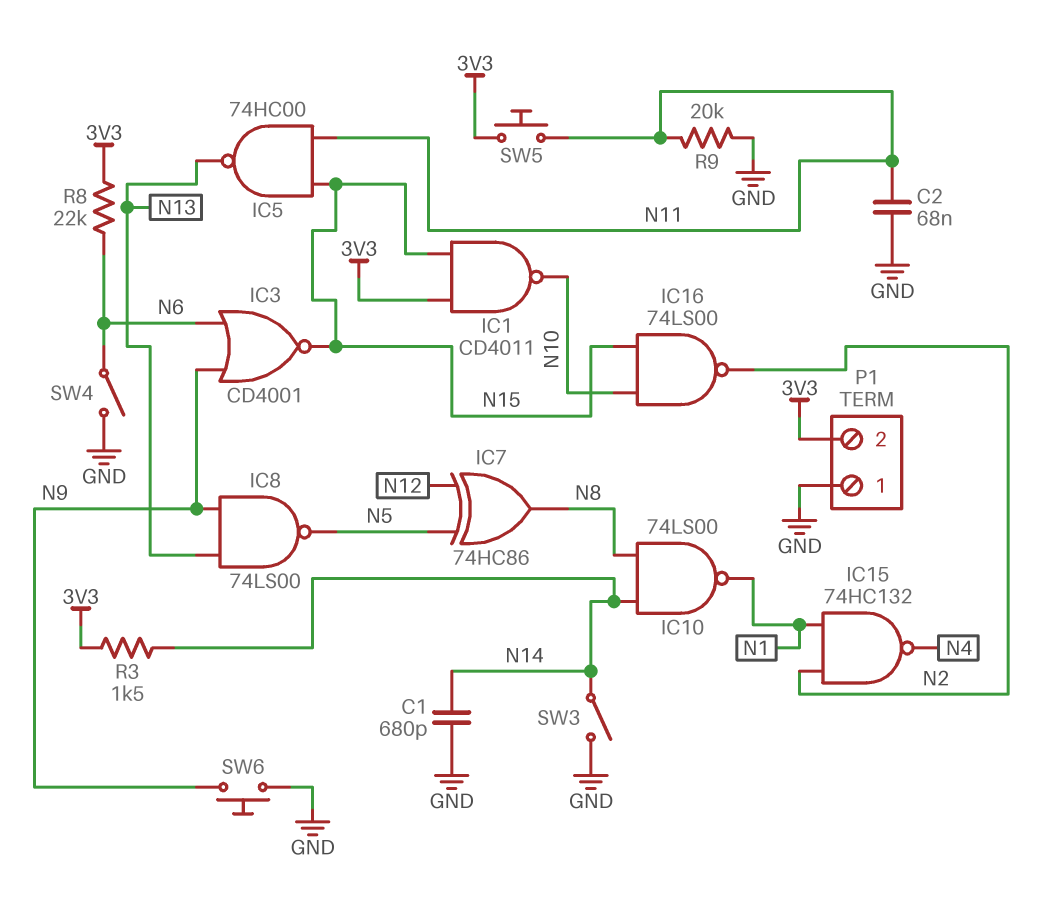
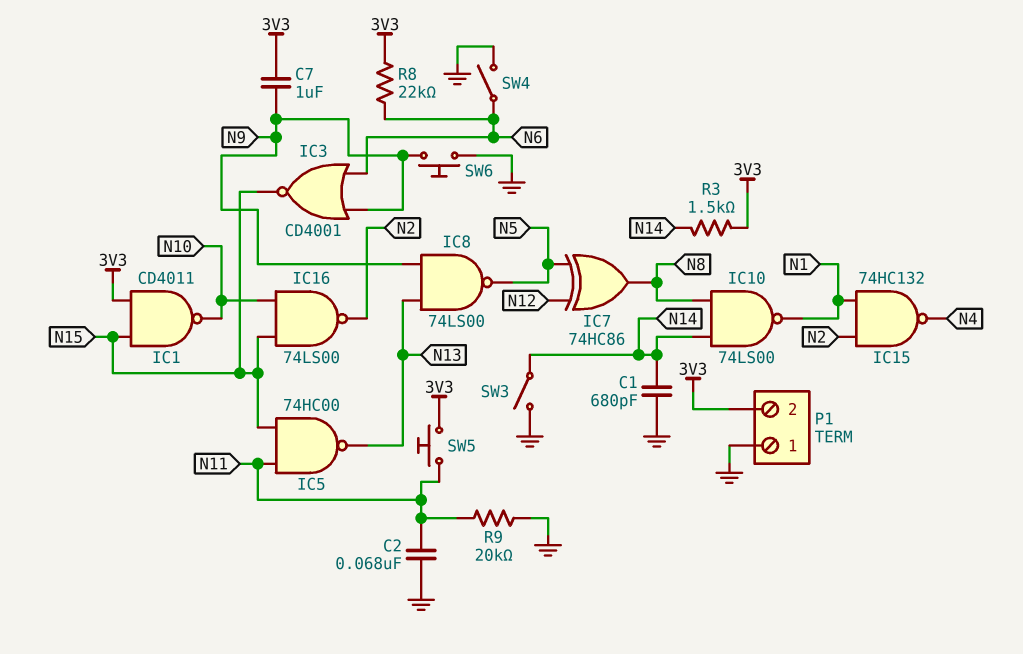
C7: none -> 1uF (3V3, N9)

